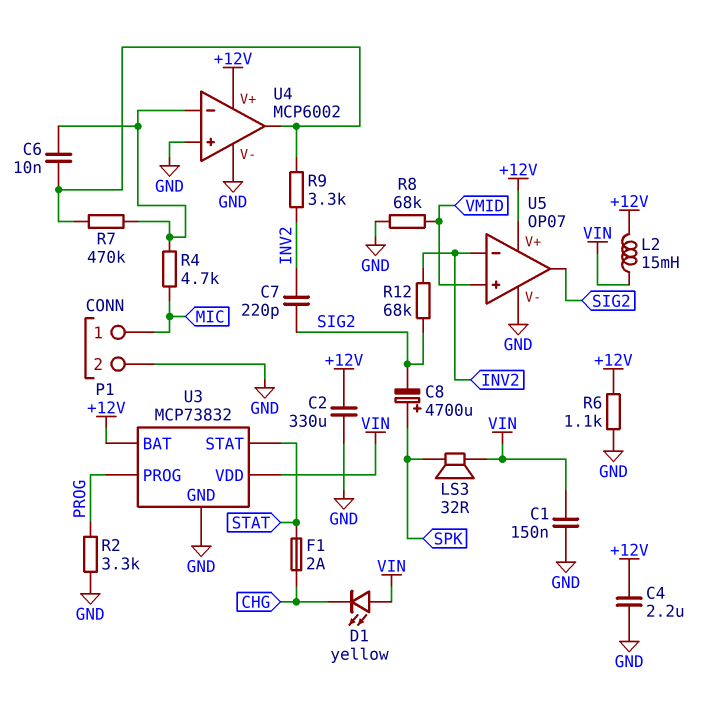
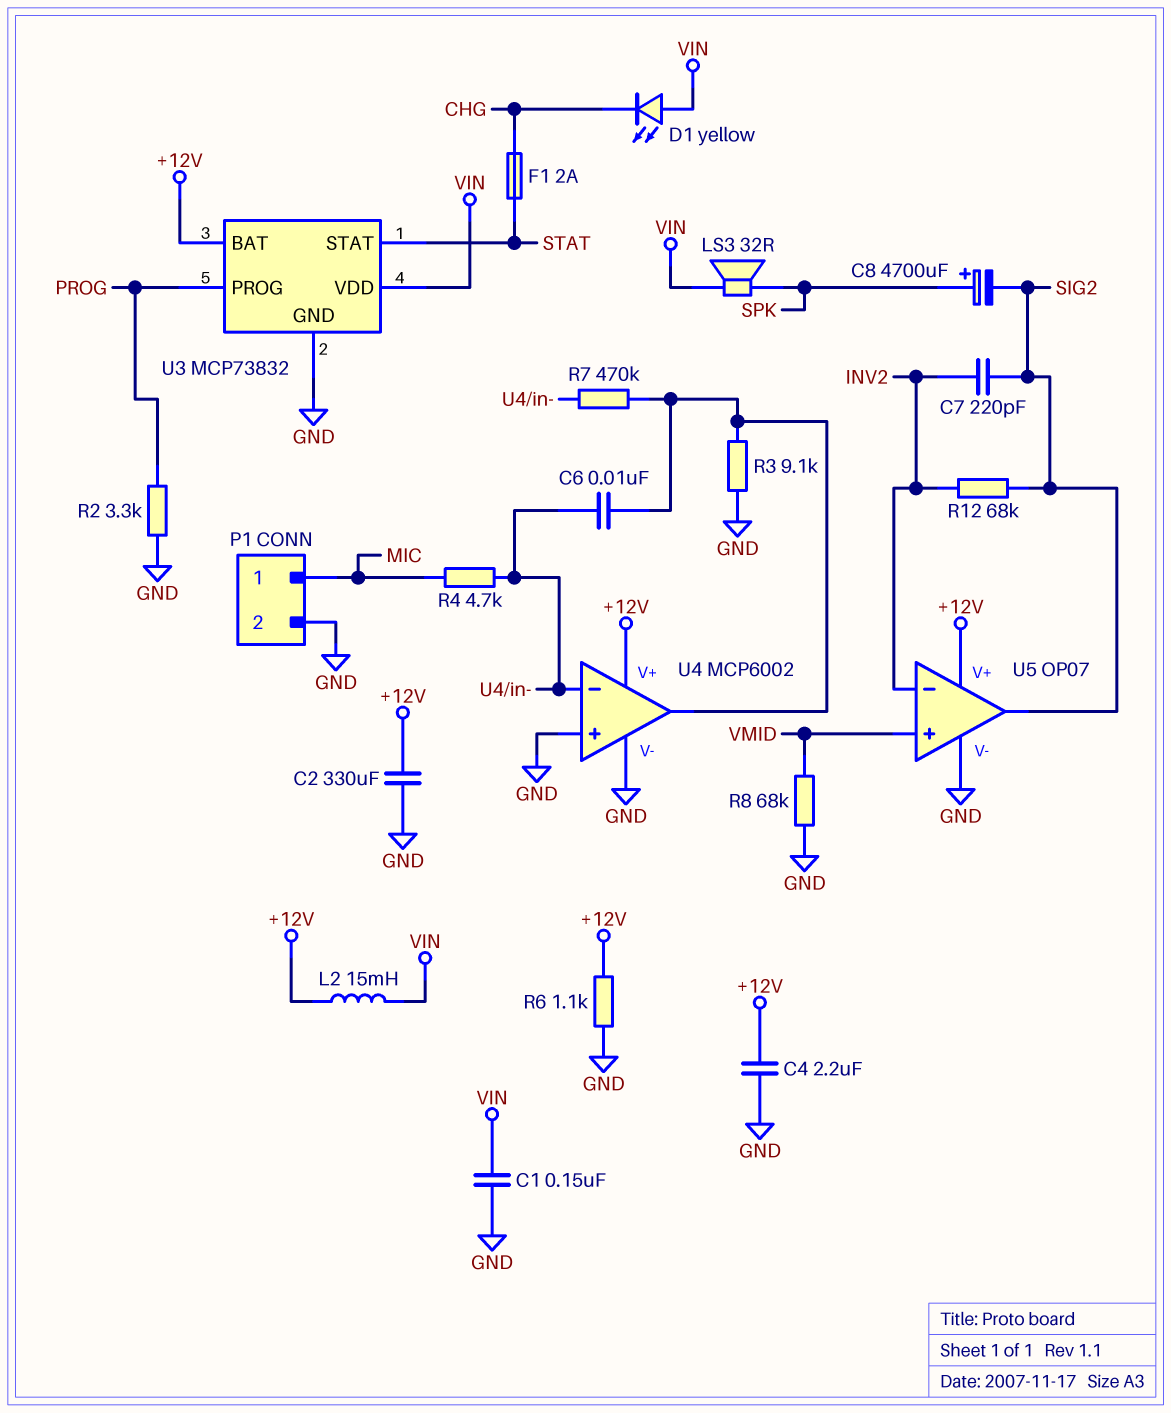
R3: none -> 9.1k (GND, U4/out)
R9: 3.3k (INV2, U4/out) -> none

